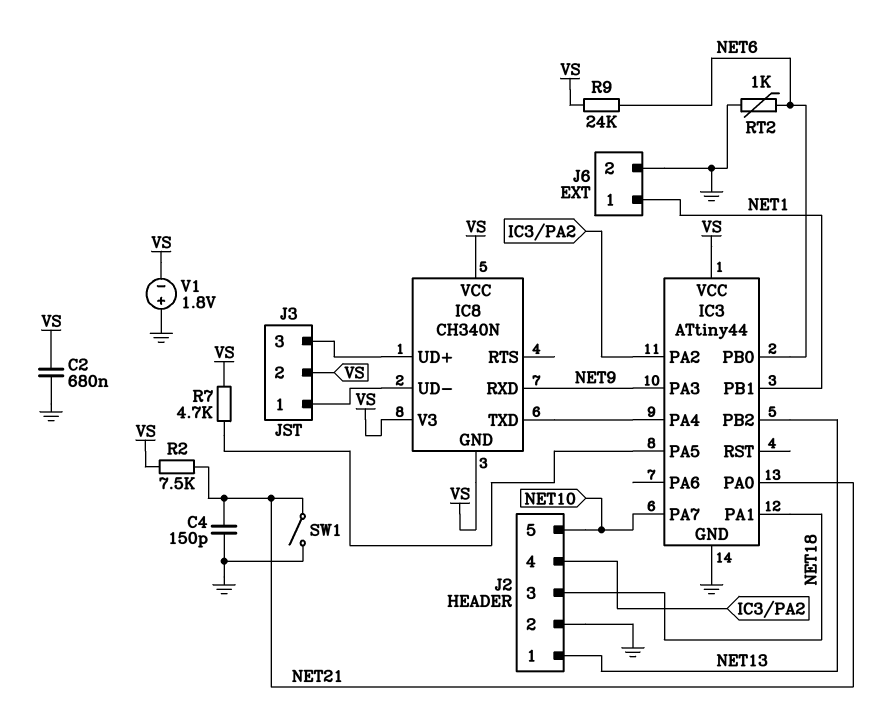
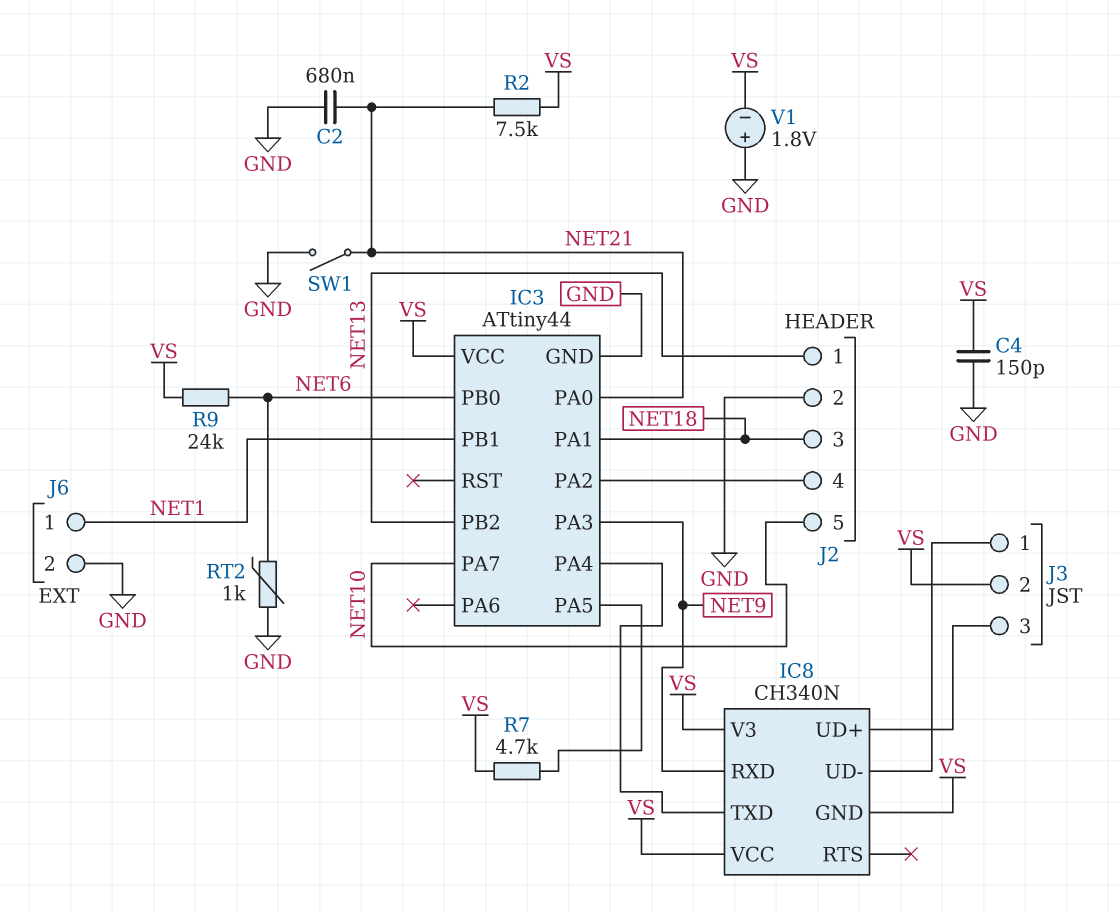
C2: 680nF (GND, VS) -> 680nF (GND, NET21)
C4: 150pF (GND, NET21) -> 150pF (GND, VS)

